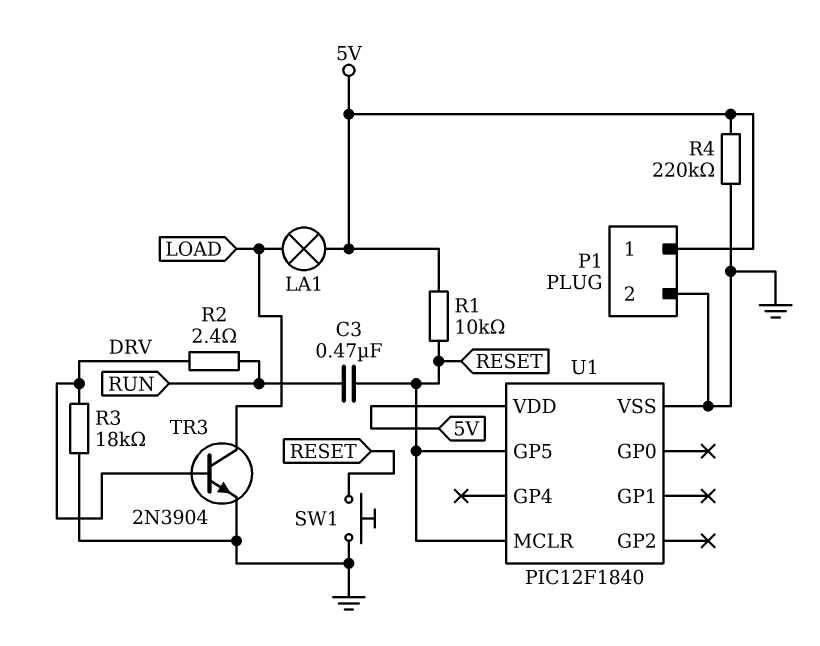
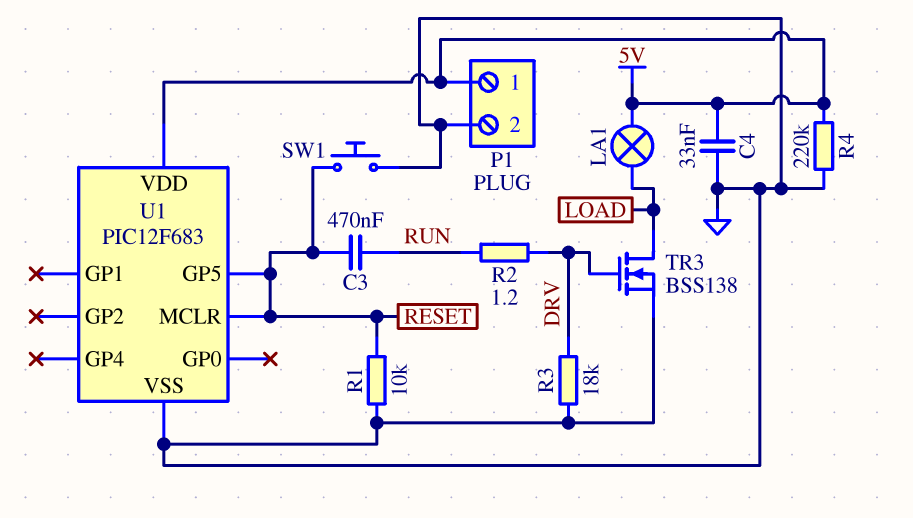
C4: none -> 33nF (5V, GND)
R1: 10k (5V, RESET) -> 10k (GND, RESET)
R2: 2.4 (DRV, RUN) -> 1.2 (DRV, RUN)
TR3: NPN 2N3904 (B DRV, C LOAD, E GND) -> NMOS BSS138 (G DRV, D LOAD, S GND)
U1: PIC12F1840 -> PIC12F683

